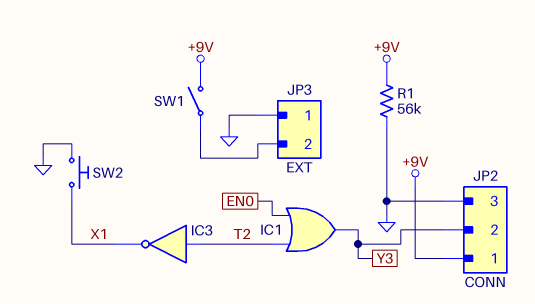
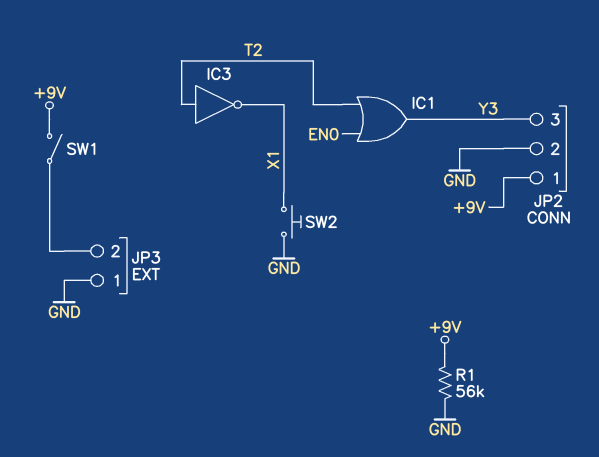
JP2 pin 2: Y3 -> GND
JP2 pin 3: GND -> Y3

